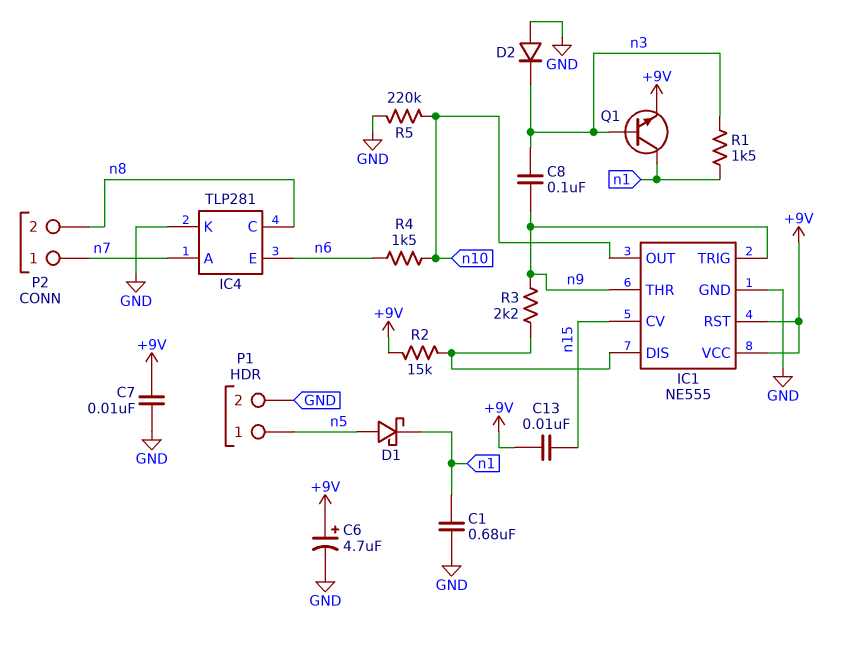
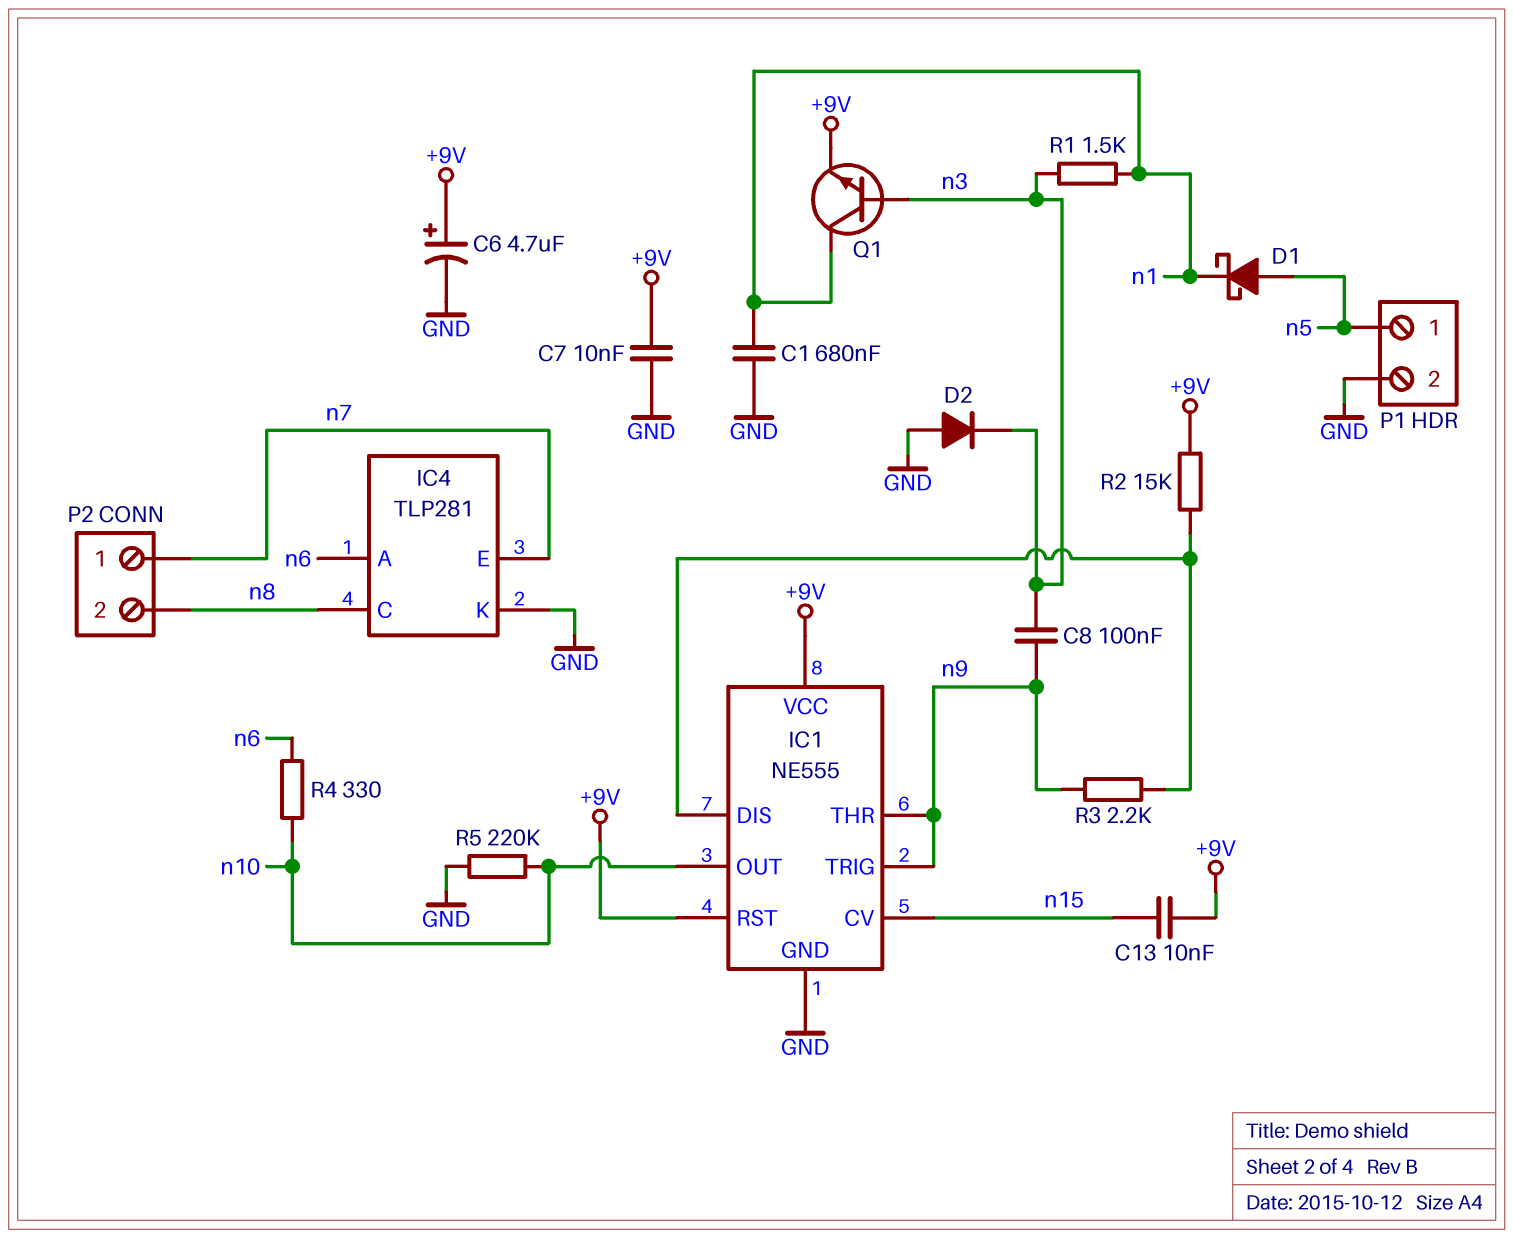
IC4 pin A: n7 -> n6
IC4 pin E: n6 -> n7
R4: 1.5k (n6, n10) -> 330 (n6, n10)

